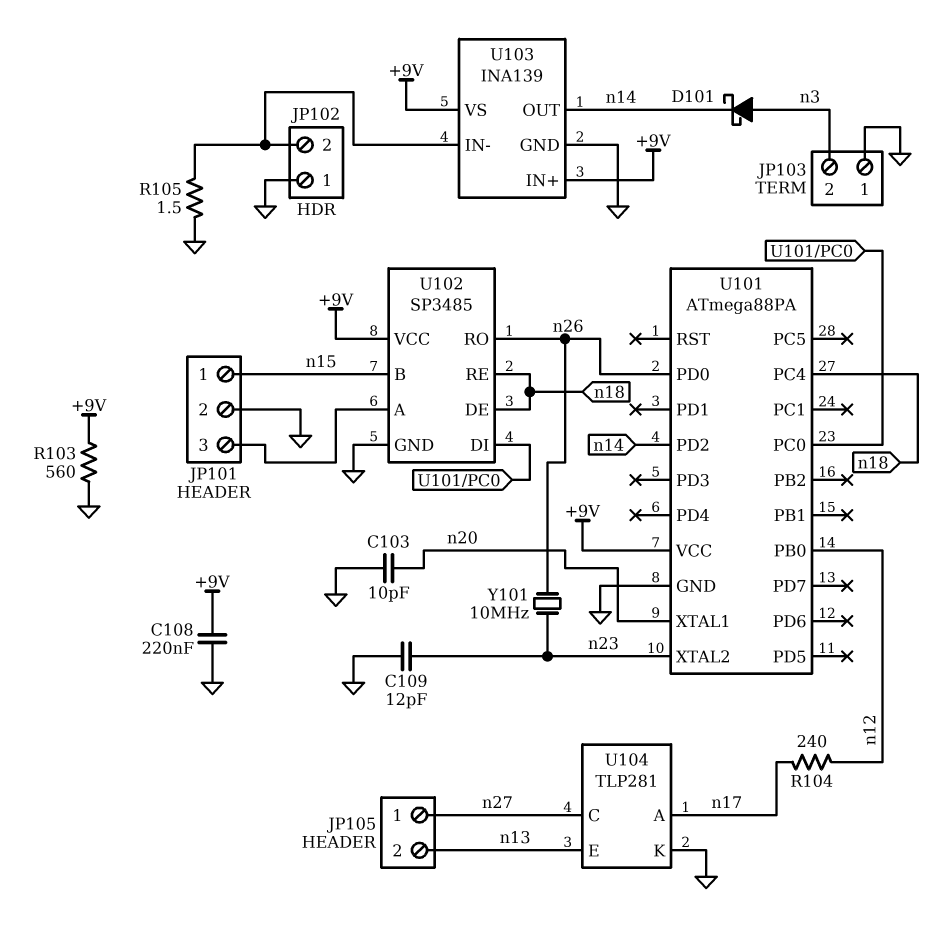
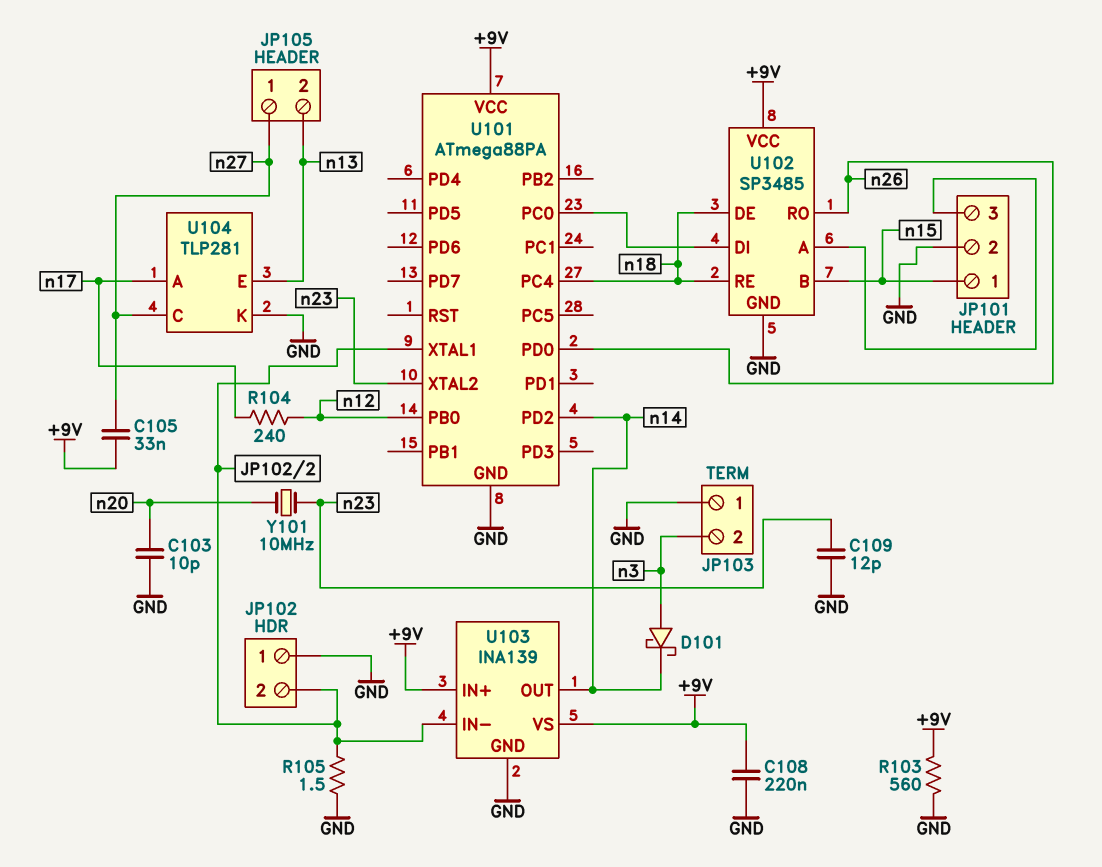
C105: none -> 33nF (+9V, n27)
U101 pin XTAL1: n20 -> JP102/2
Y101: 10MHz (n23, n26) -> 10MHz (n20, n23)

